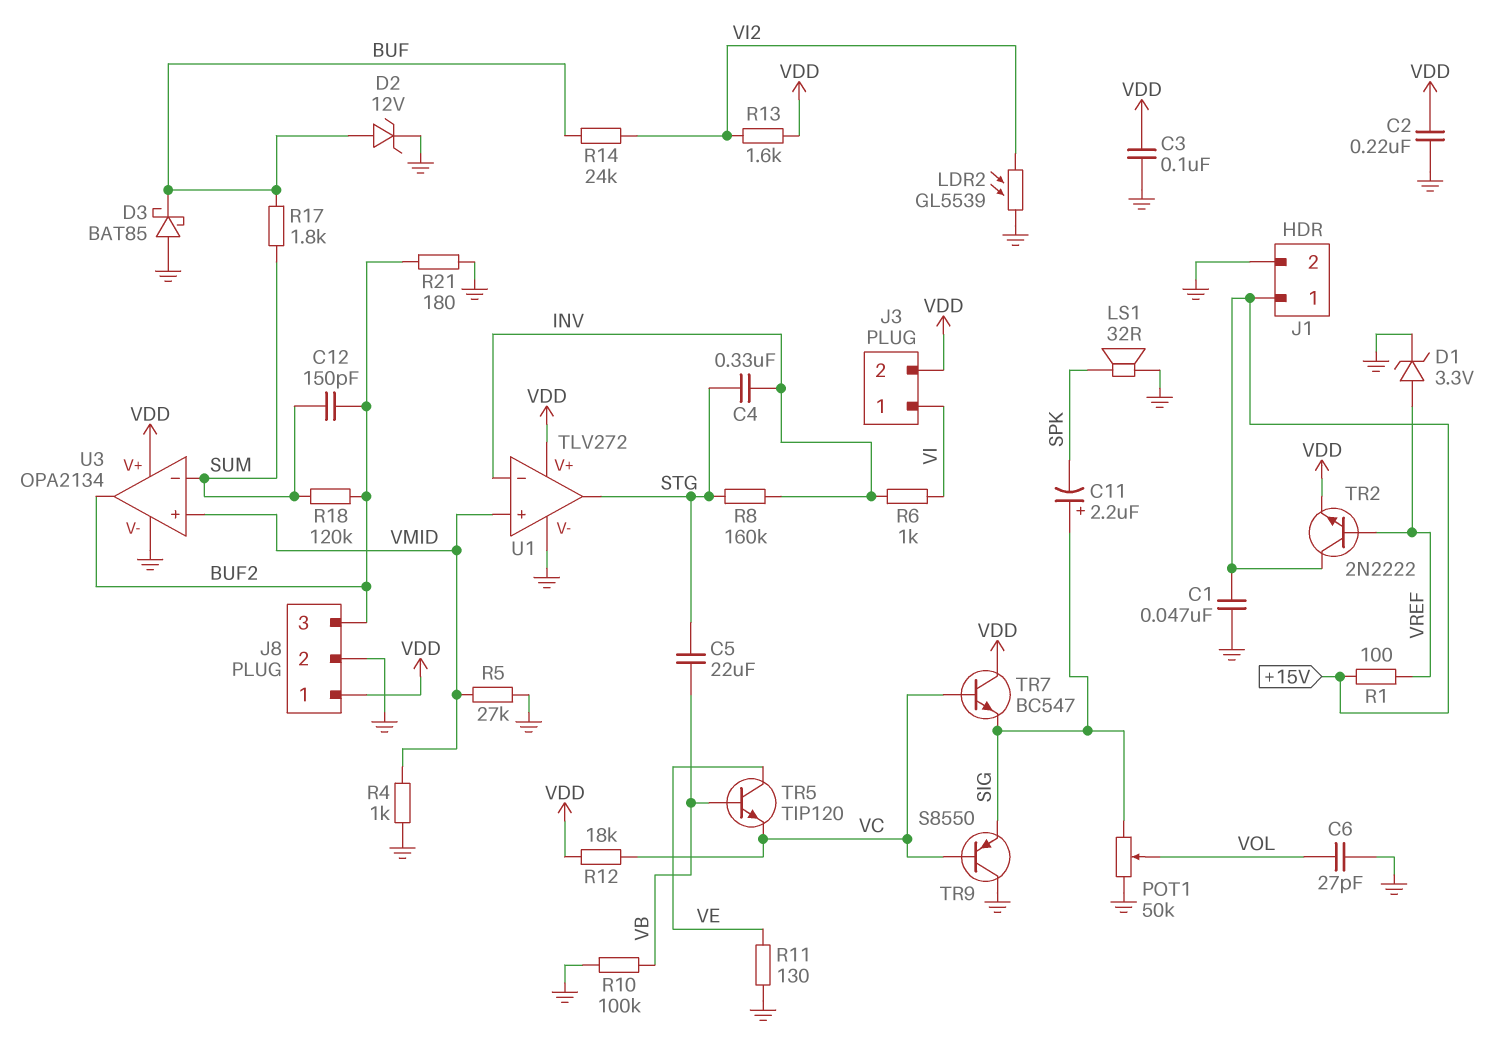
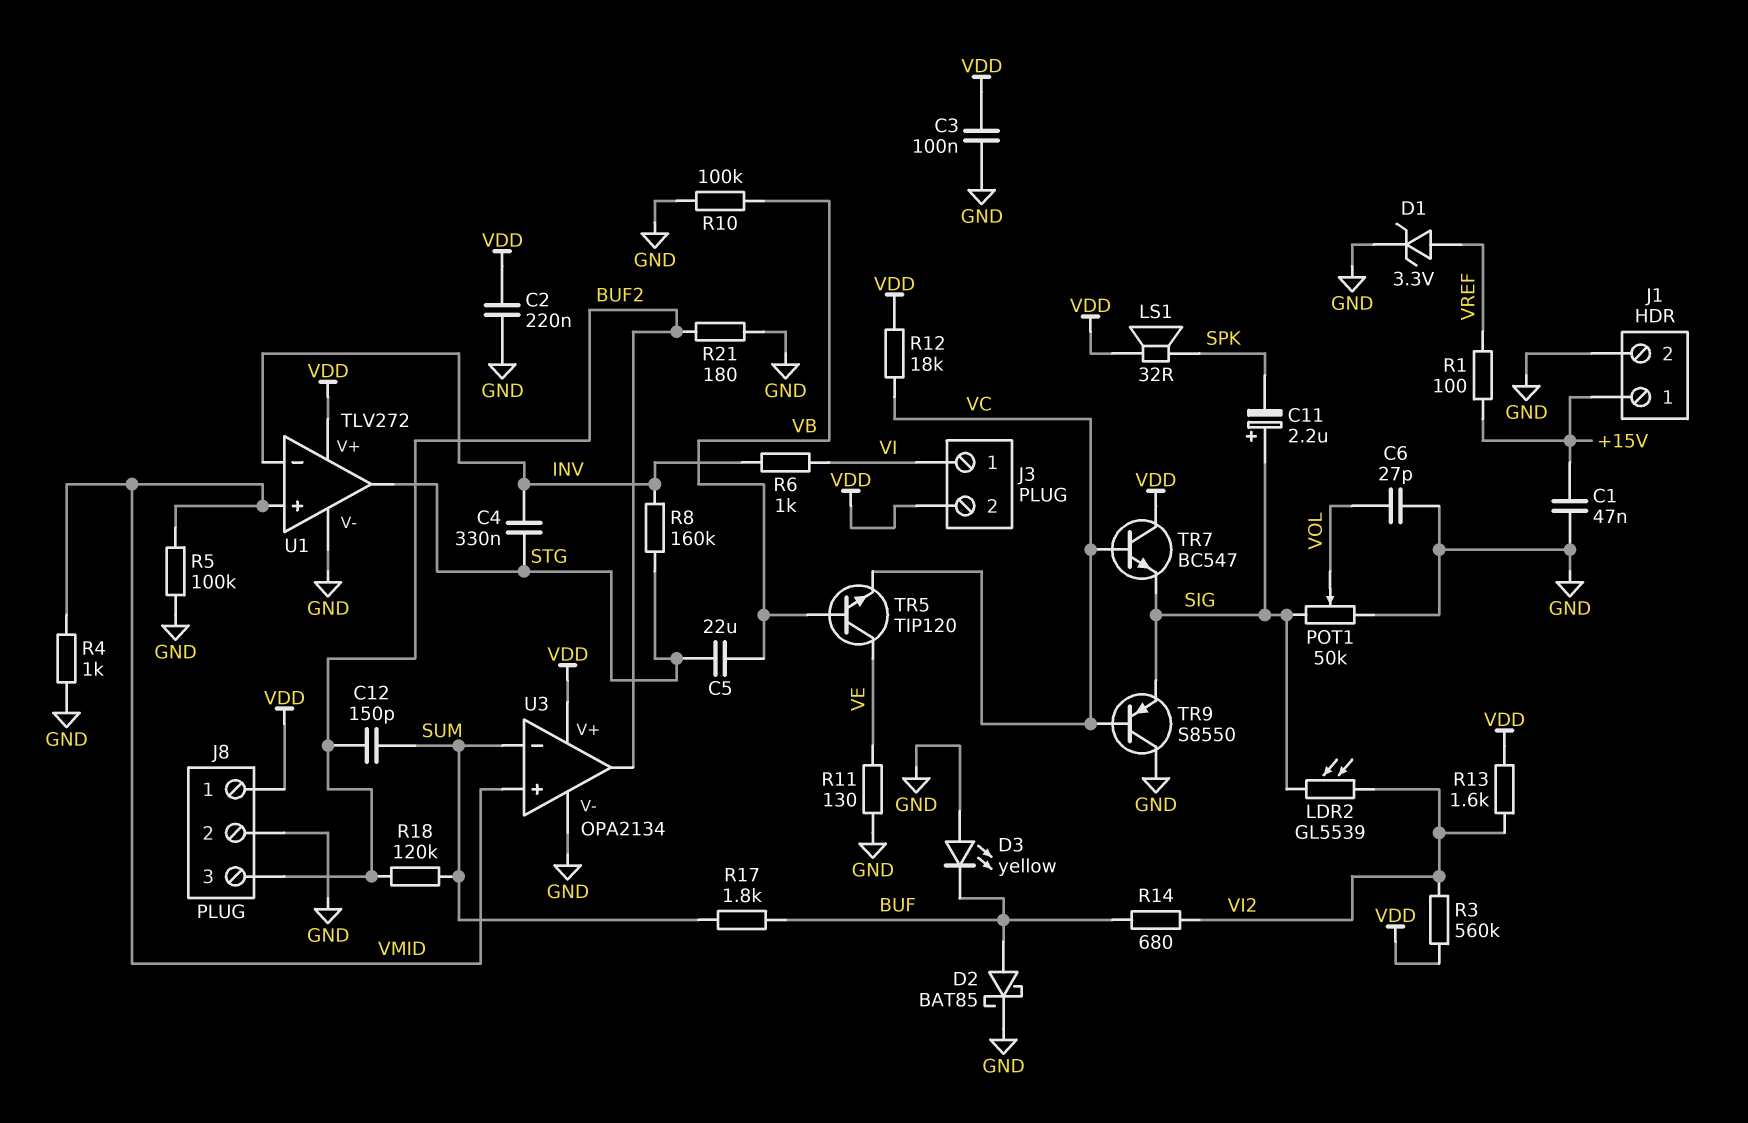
D2: zener 12V (A BUF, K GND) -> schottky BAT85 (A BUF, K GND)
D3: schottky BAT85 (A GND, K BUF) -> LED yellow (A GND, K BUF)
LDR2: GL5539 (GND, VI2) -> GL5539 (SIG, VI2)
LS1: speaker 32R (GND, SPK) -> speaker 32R (SPK, VDD)
R3: none -> 560k (VDD, VI2)
R5: 27k (GND, VMID) -> 100k (GND, VMID)
R14: 24k (BUF, VI2) -> 680 (BUF, VI2)
TR2: NPN 2N2222 (B VREF, C +15V, E VDD) -> none

